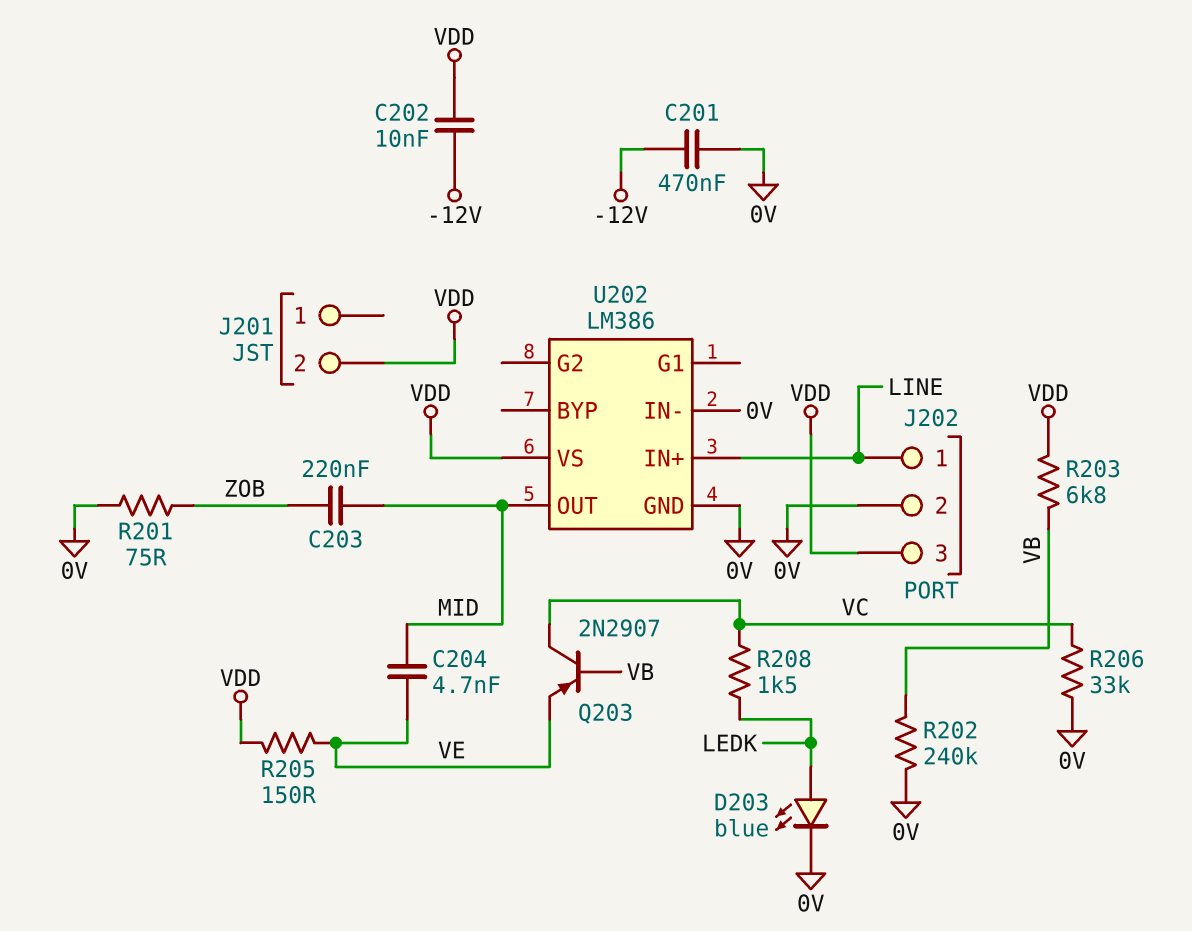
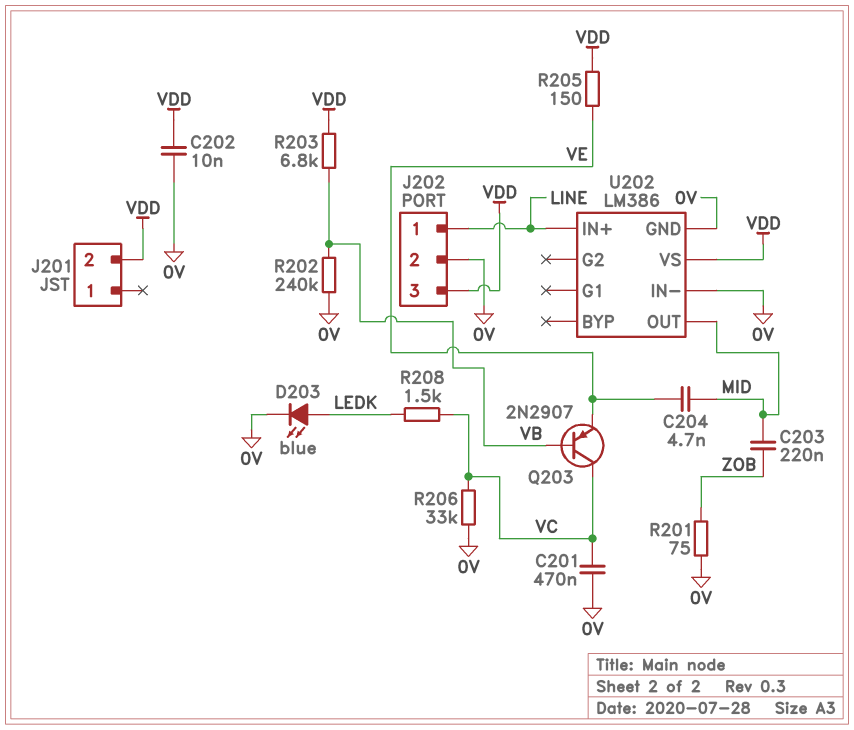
C201: 470nF (-12V, 0V) -> 470nF (0V, VC)
C202: 10nF (-12V, VDD) -> 10nF (0V, VDD)

